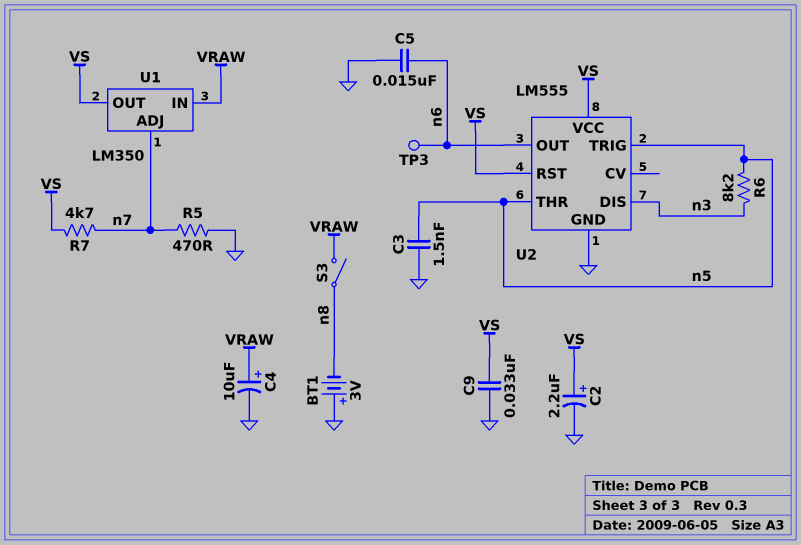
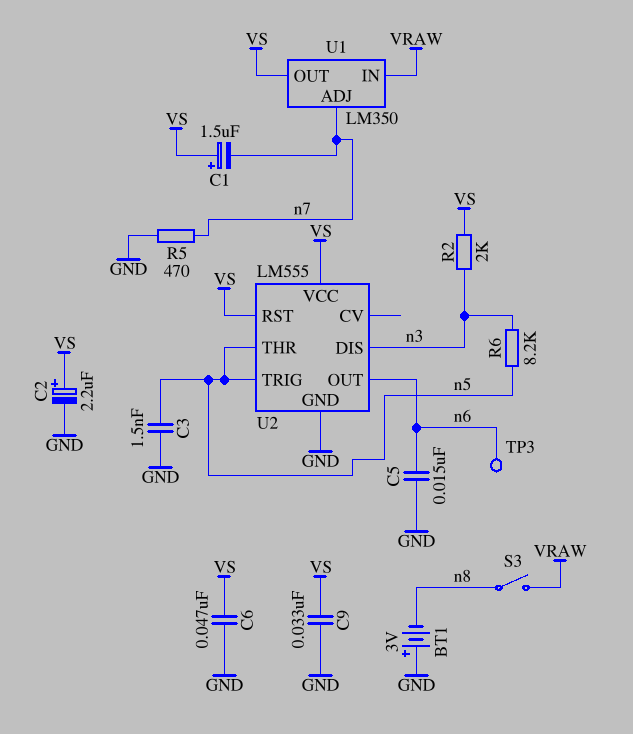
C1: none -> 1.5uF (plus VS, minus n7)
C4: 10uF (plus VRAW, minus GND) -> none
C6: none -> 47nF (GND, VS)
R2: none -> 2k (VS, n3)
R7: 4.7k (VS, n7) -> none

